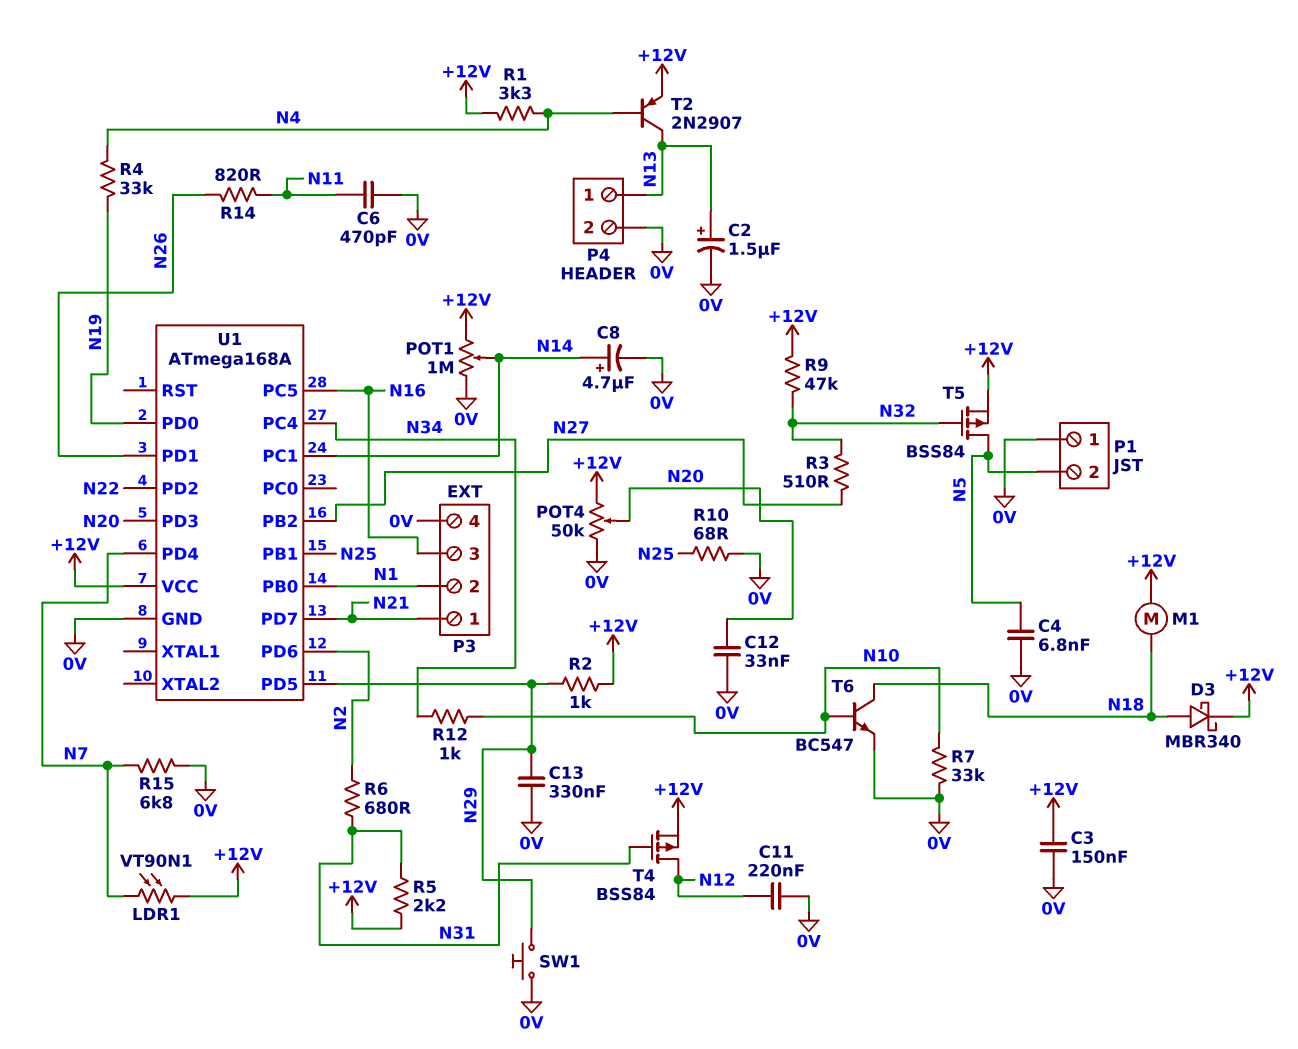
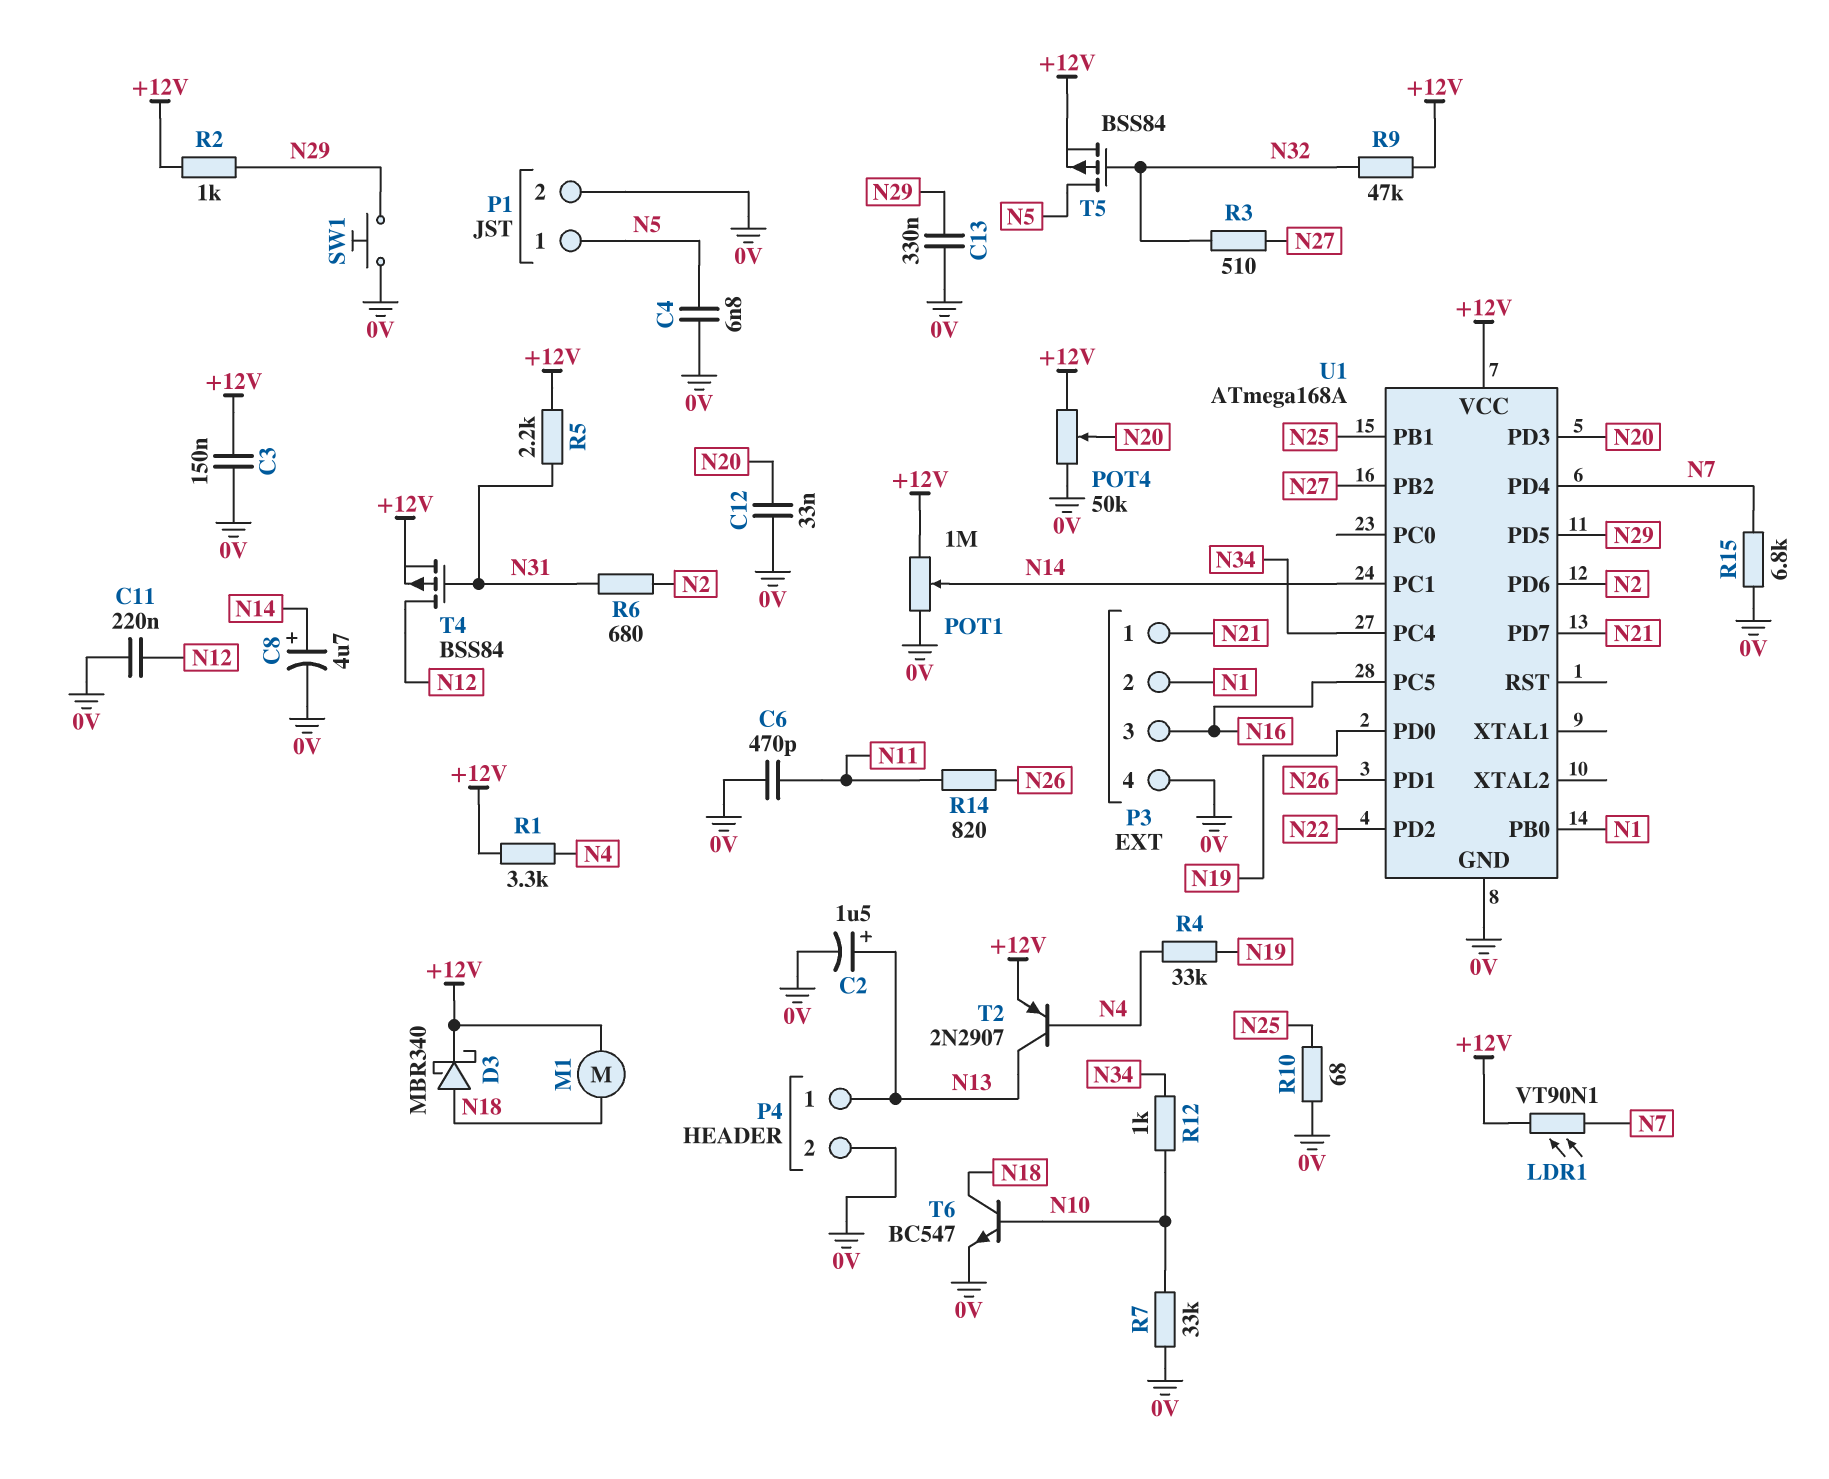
P1 pin 1: 0V -> N5
P1 pin 2: N5 -> 0V

